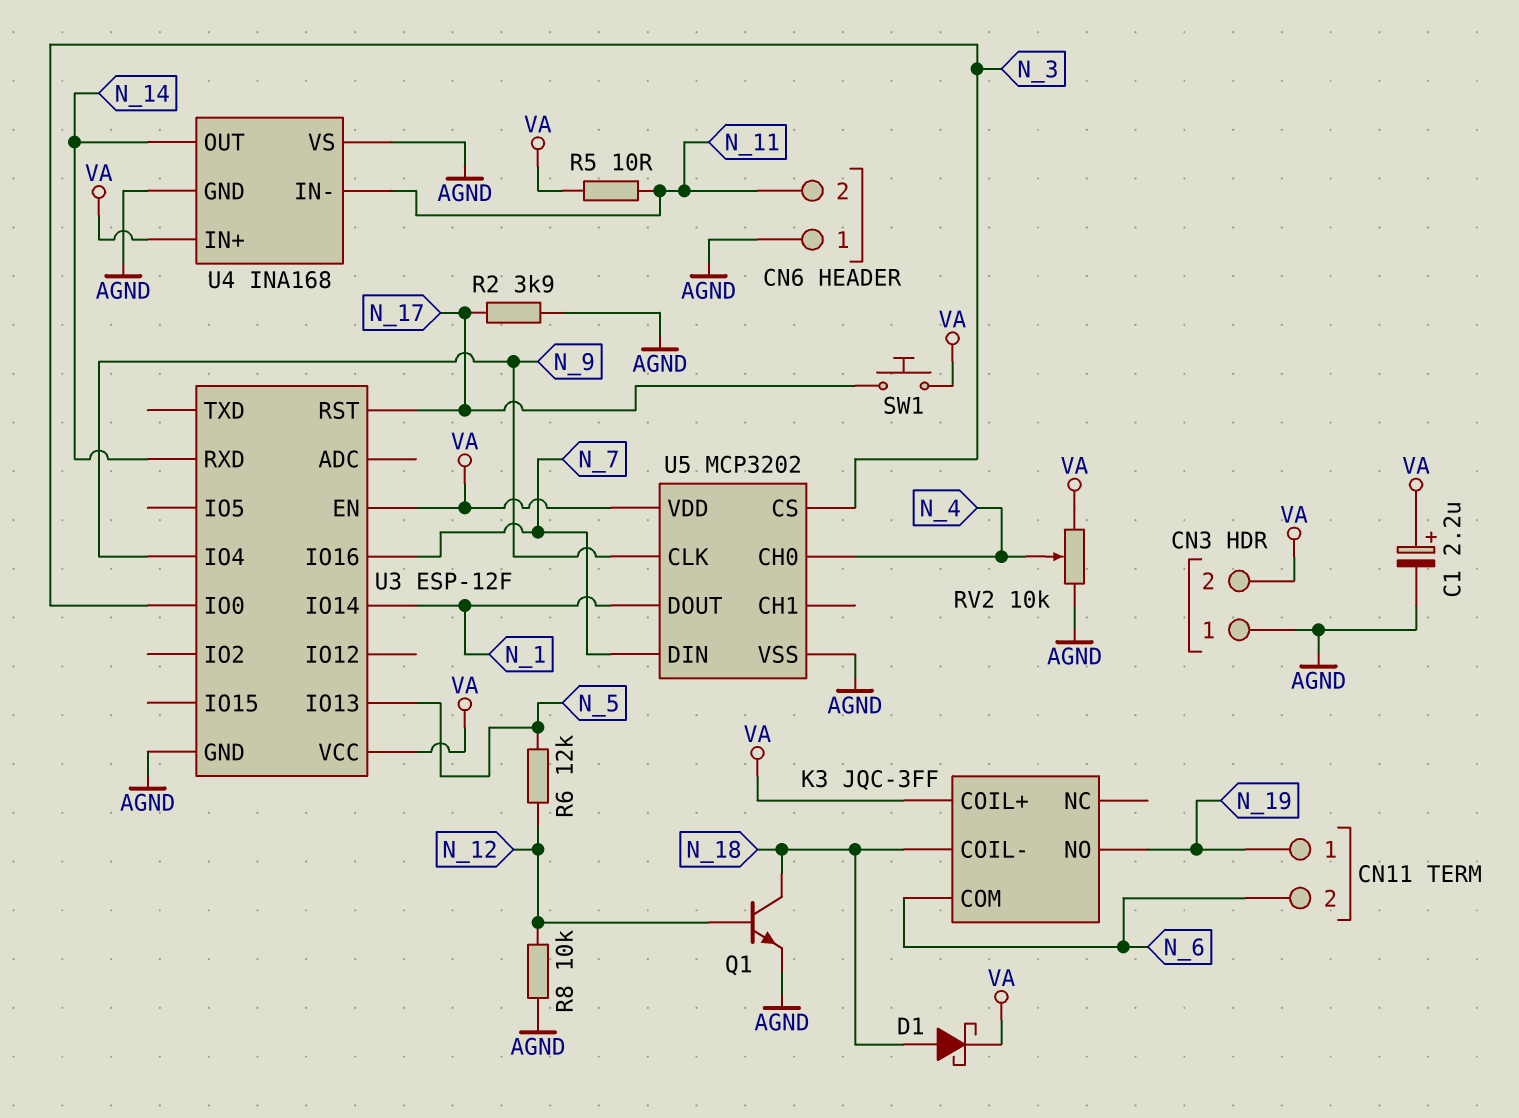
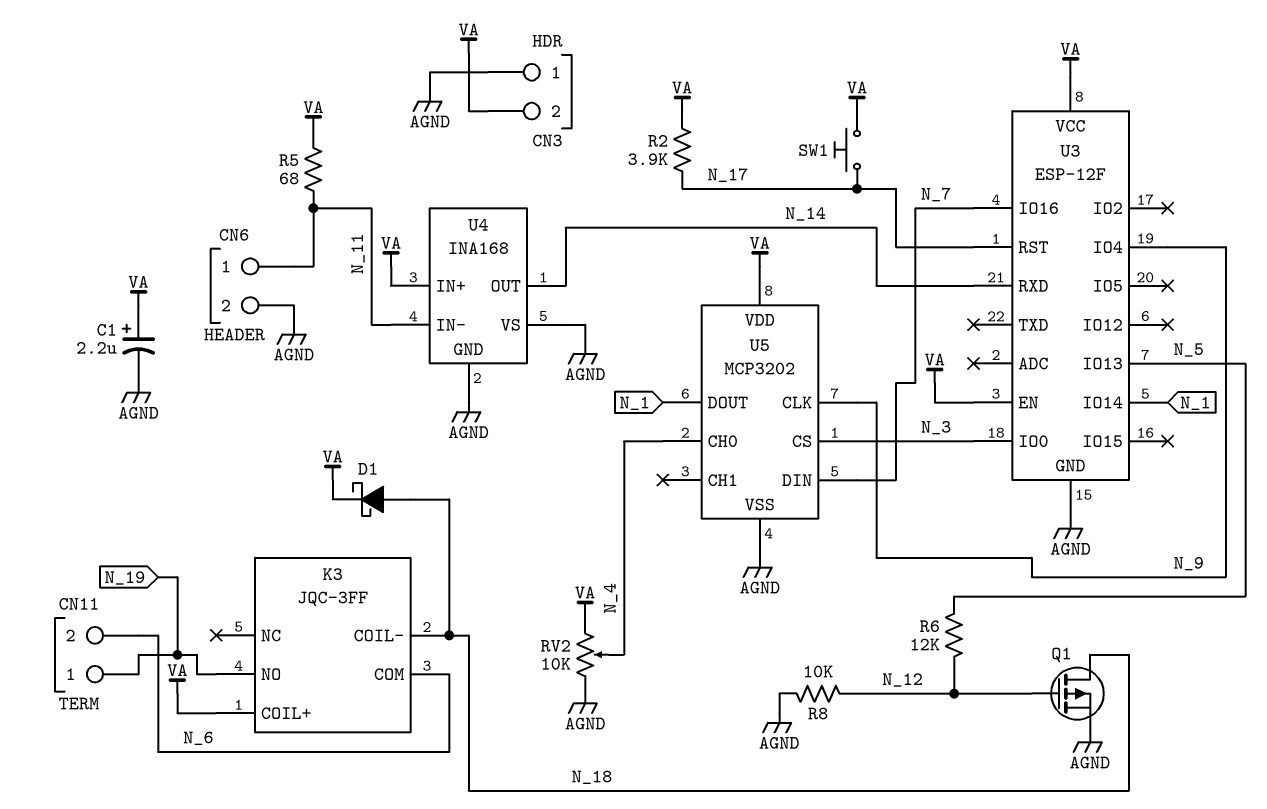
CN6 pin 1: AGND -> N_11
CN6 pin 2: N_11 -> AGND
Q1: NPN (B N_12, C N_18, E AGND) -> PMOS (G N_12, D N_18, S AGND)
R2: 3.9k (AGND, N_17) -> 3.9k (N_17, VA)
R5: 10 (N_11, VA) -> 68 (N_11, VA)

